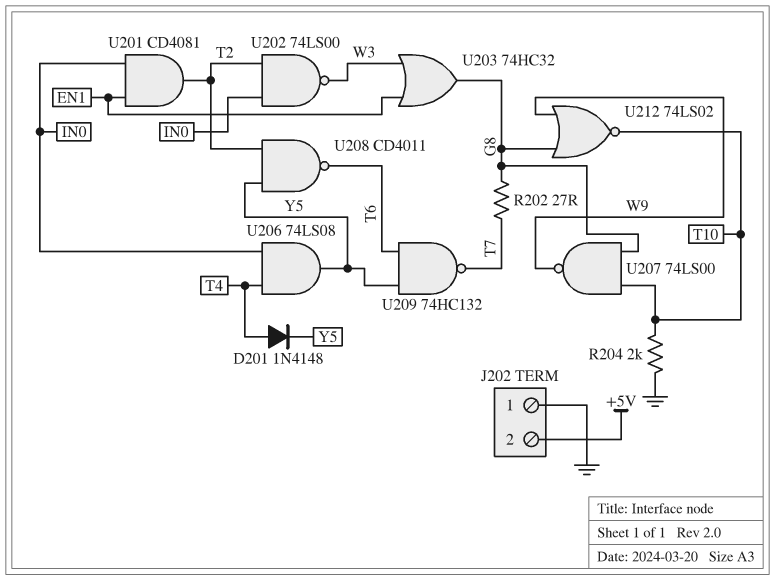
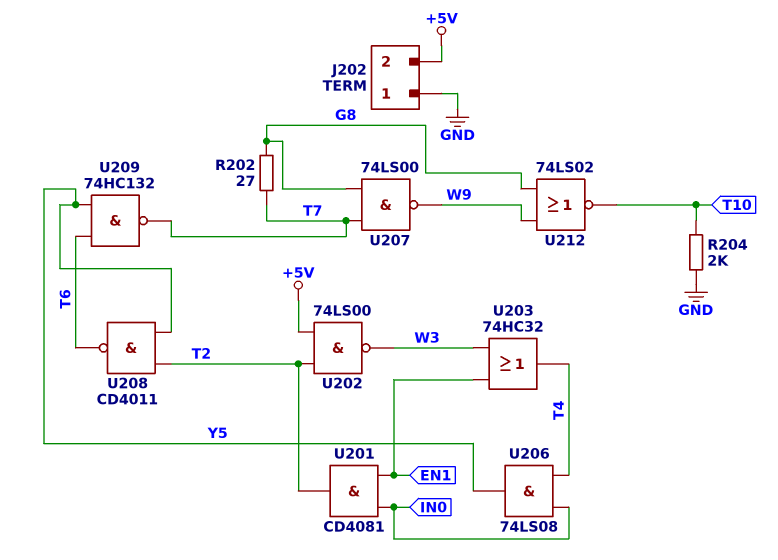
D201: diode 1N4148 (A T4, K Y5) -> none
U202: NAND 74LS00 (in IN0, in T2, out W3) -> NAND 74LS00 (in +5V, in T2, out W3)
U203: OR 74HC32 (in EN1, in W3, out G8) -> OR 74HC32 (in EN1, in W3, out T4)
U207: NAND 74LS00 (in G8, in T10, out W9) -> NAND 74LS00 (in G8, in T7, out W9)

